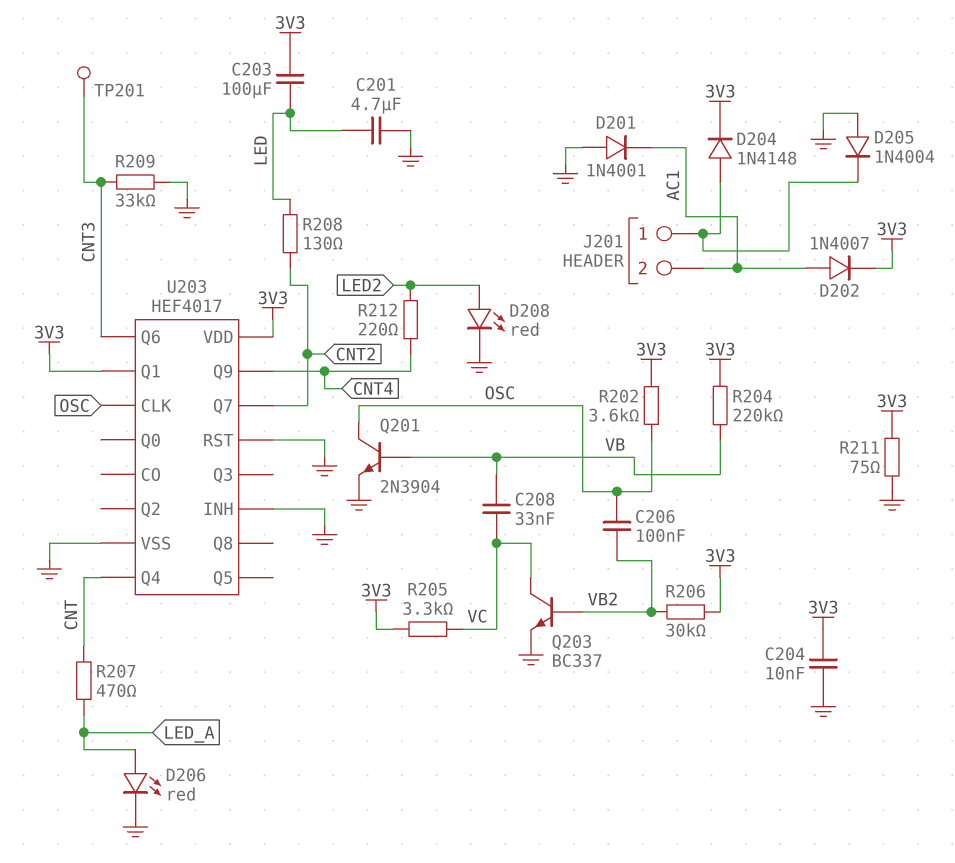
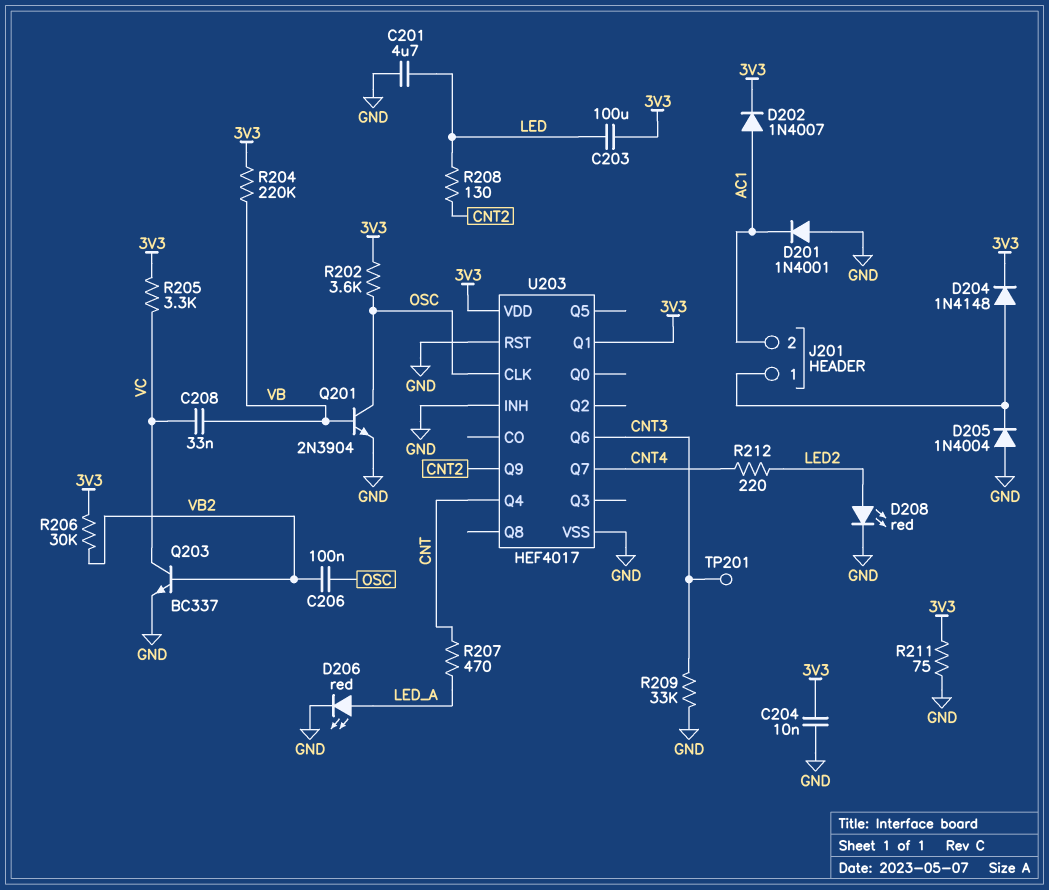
U203 pin Q7: CNT2 -> CNT4
U203 pin Q9: CNT4 -> CNT2

